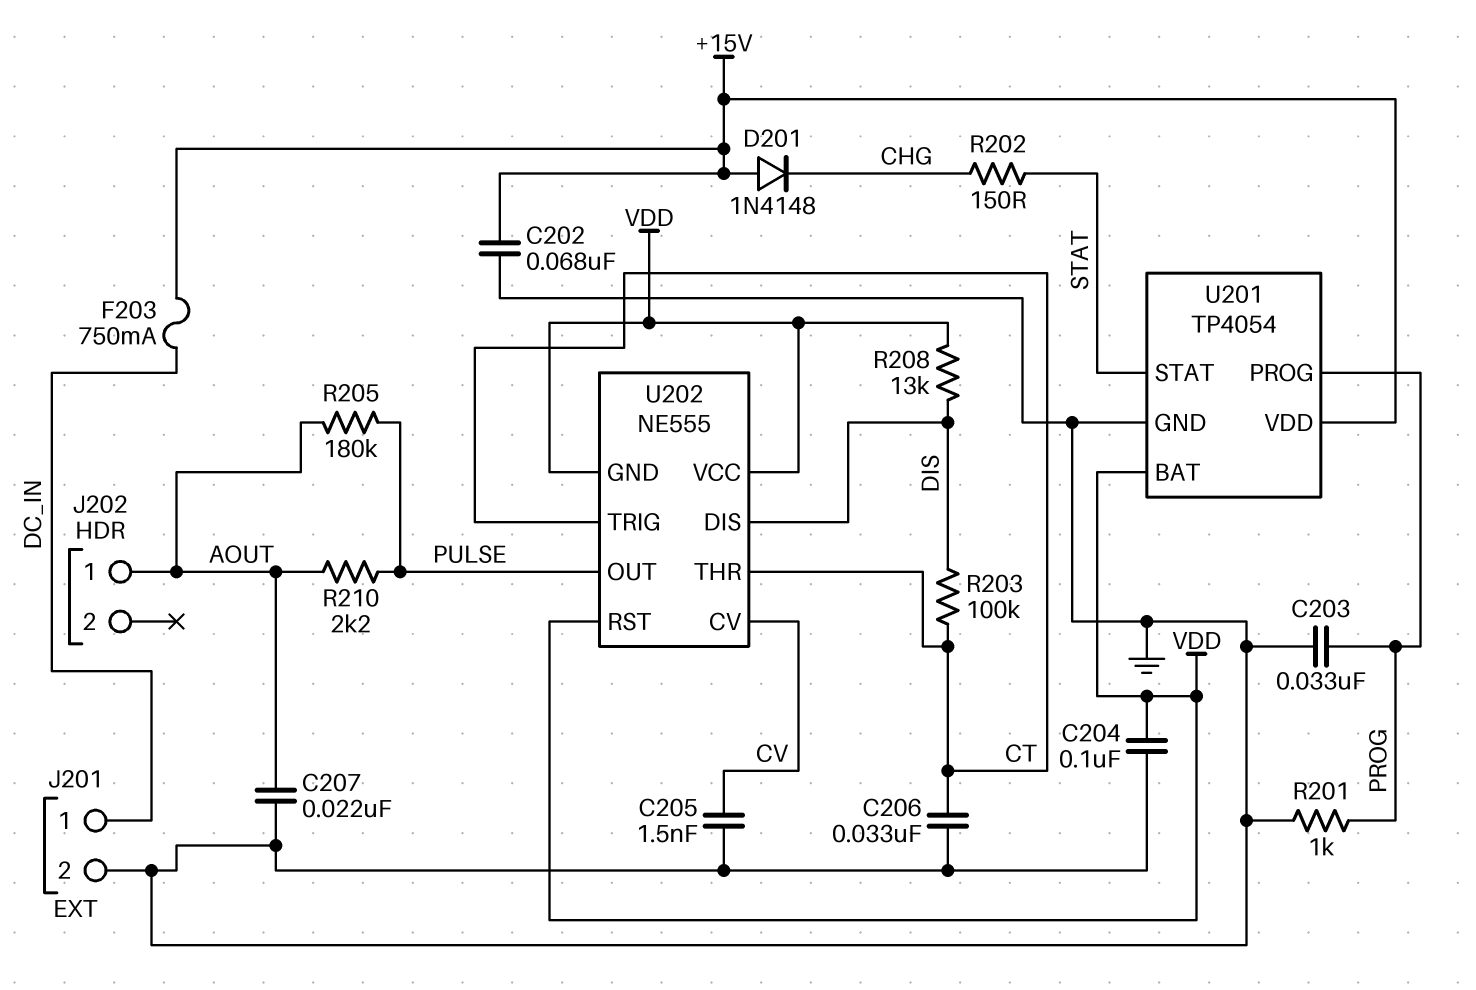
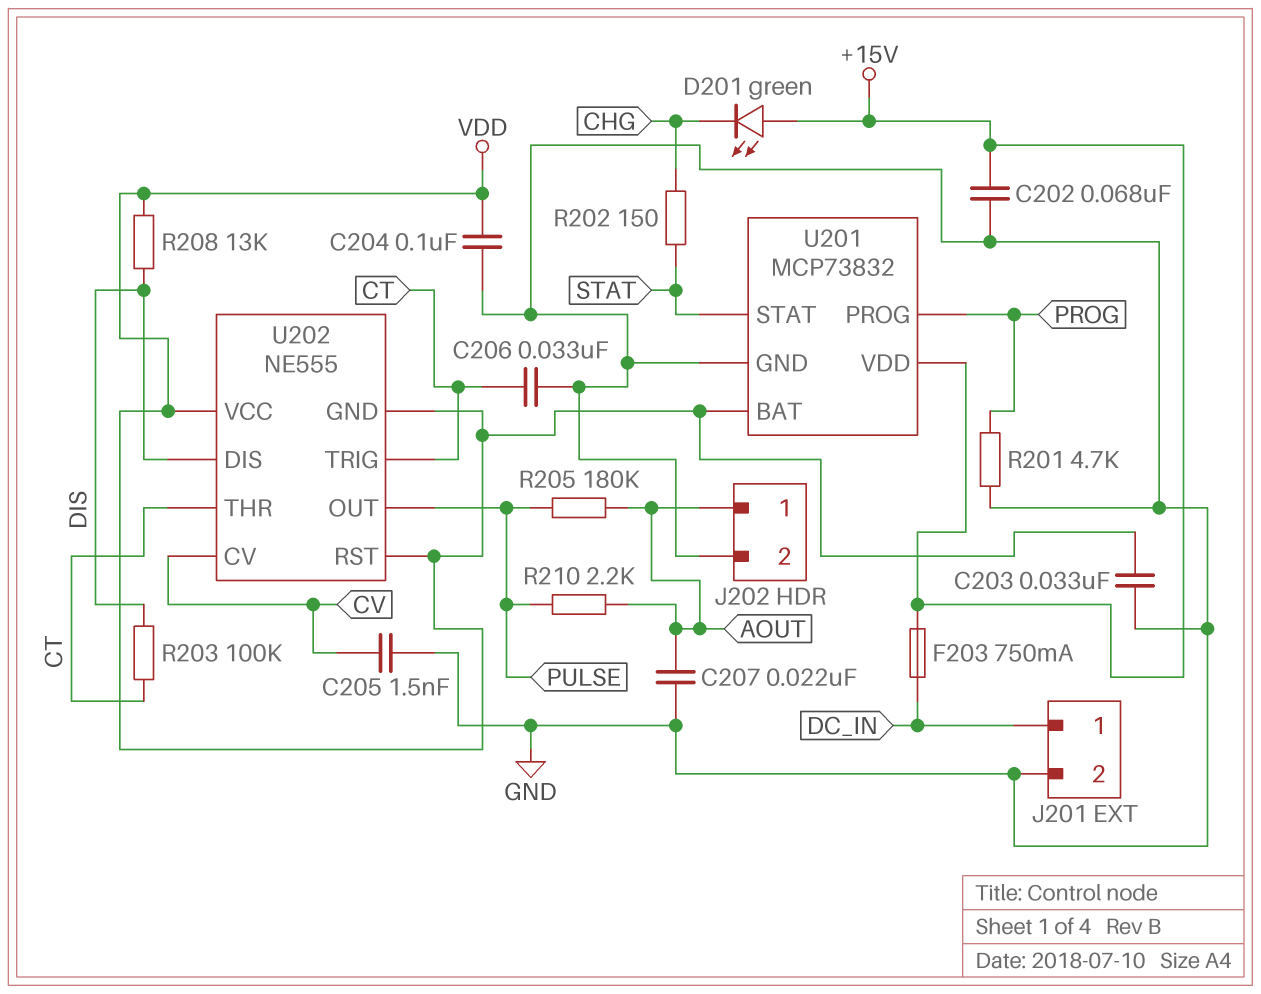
C203: 33nF (GND, PROG) -> 33nF (GND, VDD)
D201: diode 1N4148 (A +15V, K CHG) -> LED green (A +15V, K CHG)
J202 pin 2: none -> GND
R201: 1k (GND, PROG) -> 4.7k (GND, PROG)
U201: TP4054 -> MCP73832

